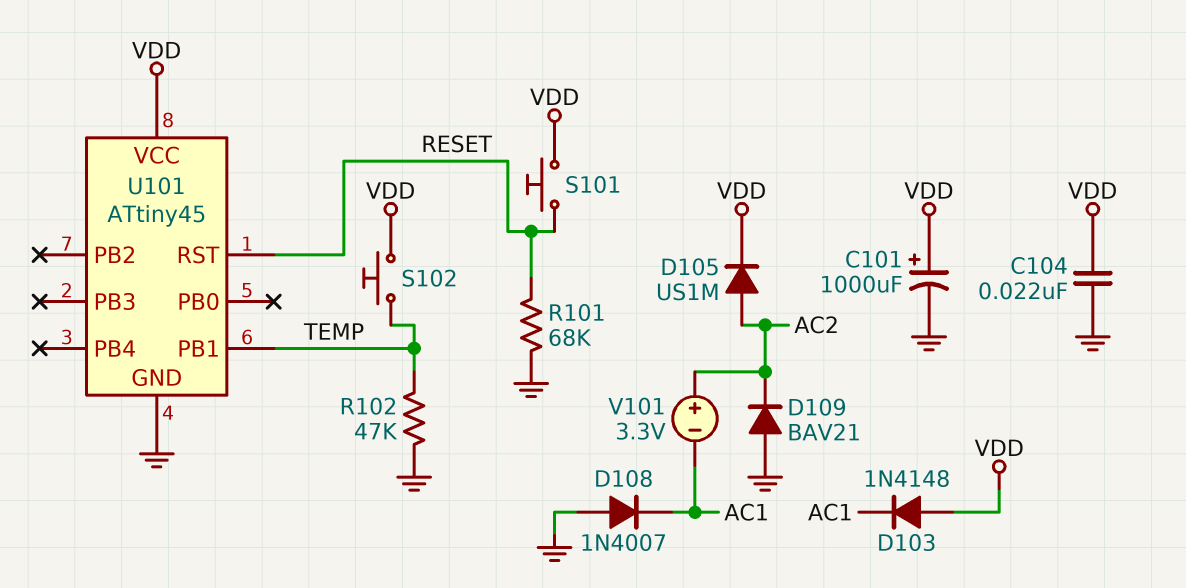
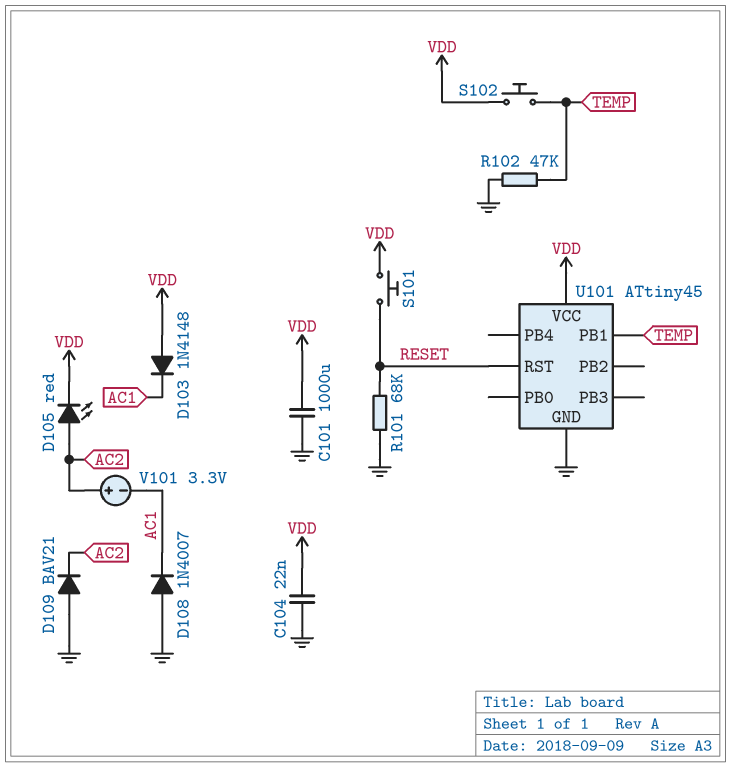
C101: 1000uF (plus VDD, minus GND) -> 1000uF (GND, VDD)
D105: diode US1M (A AC2, K VDD) -> LED red (A AC2, K VDD)

